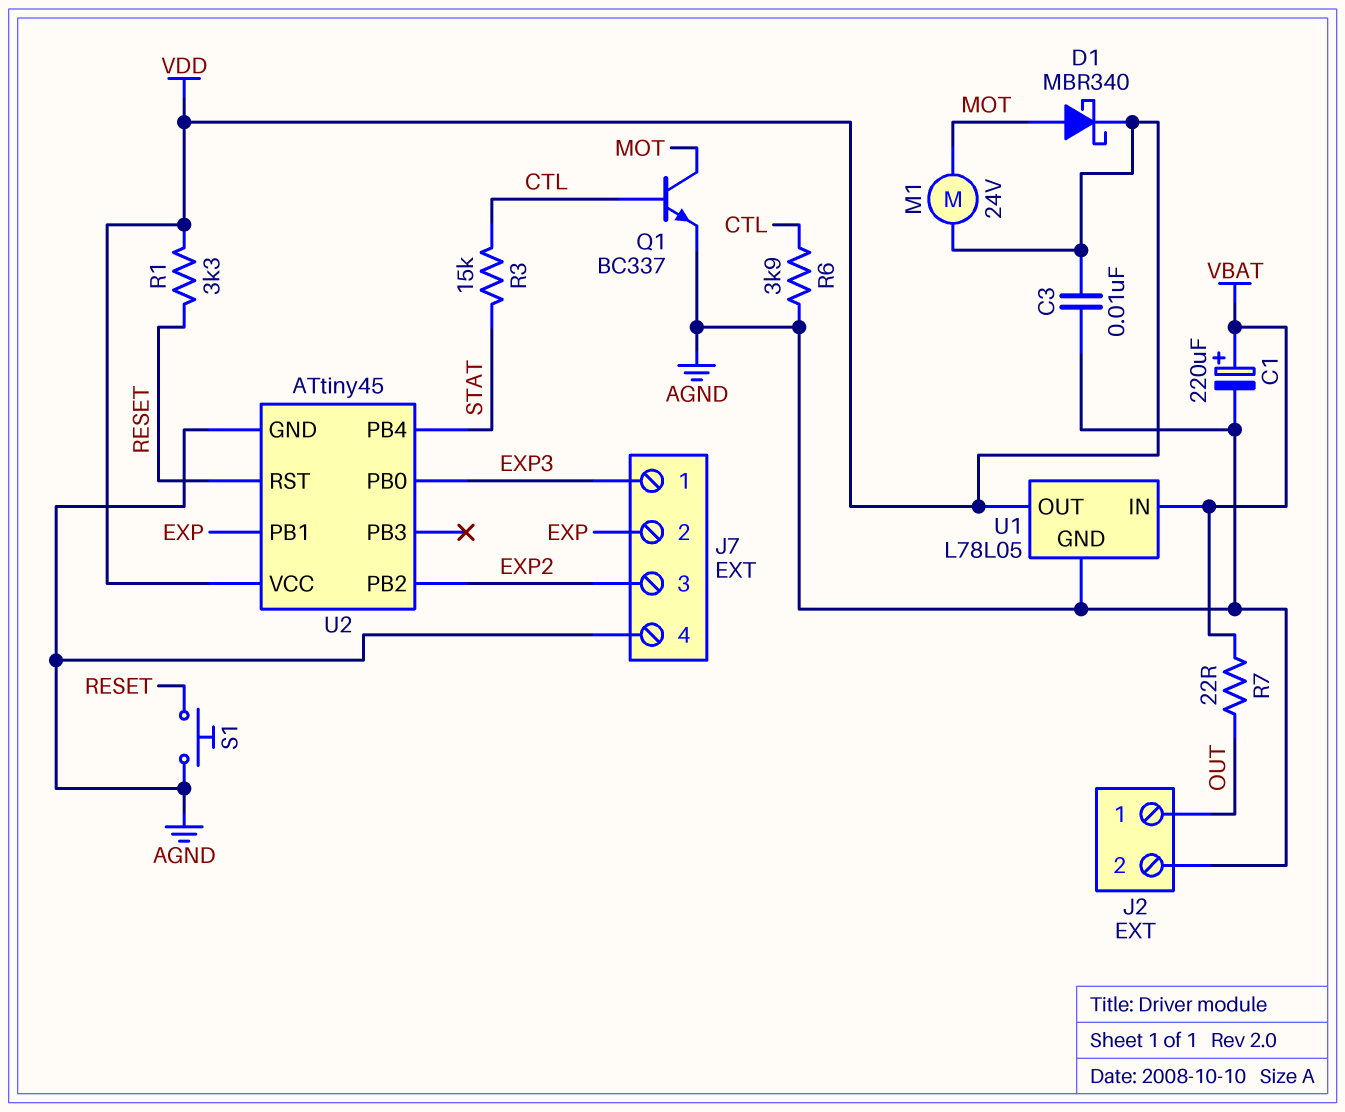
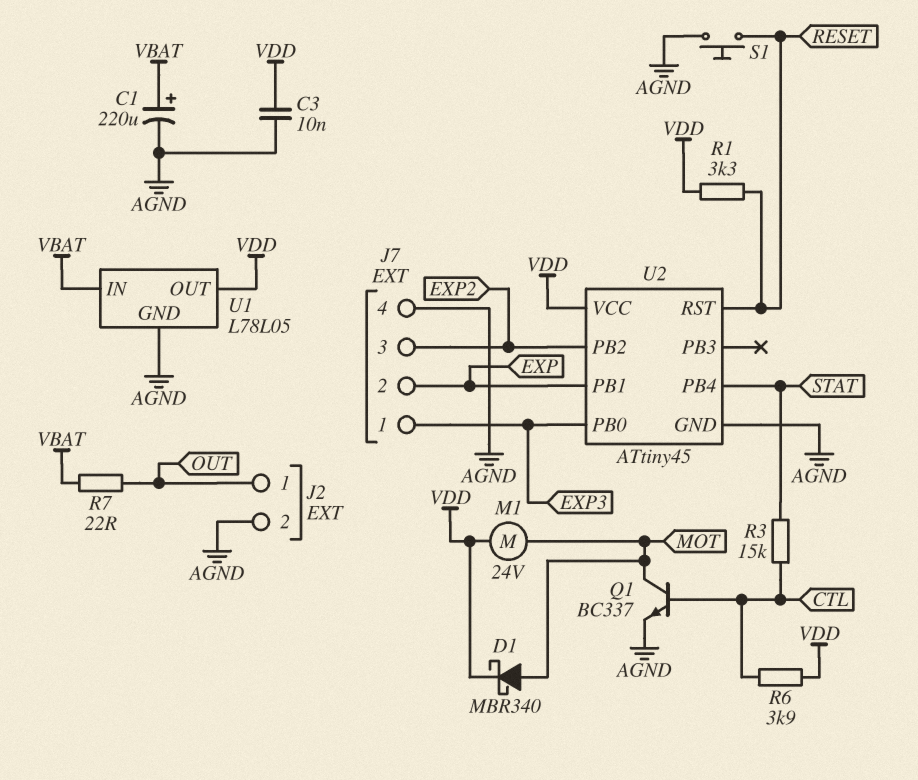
R6: 3.9k (AGND, CTL) -> 3.9k (CTL, VDD)

